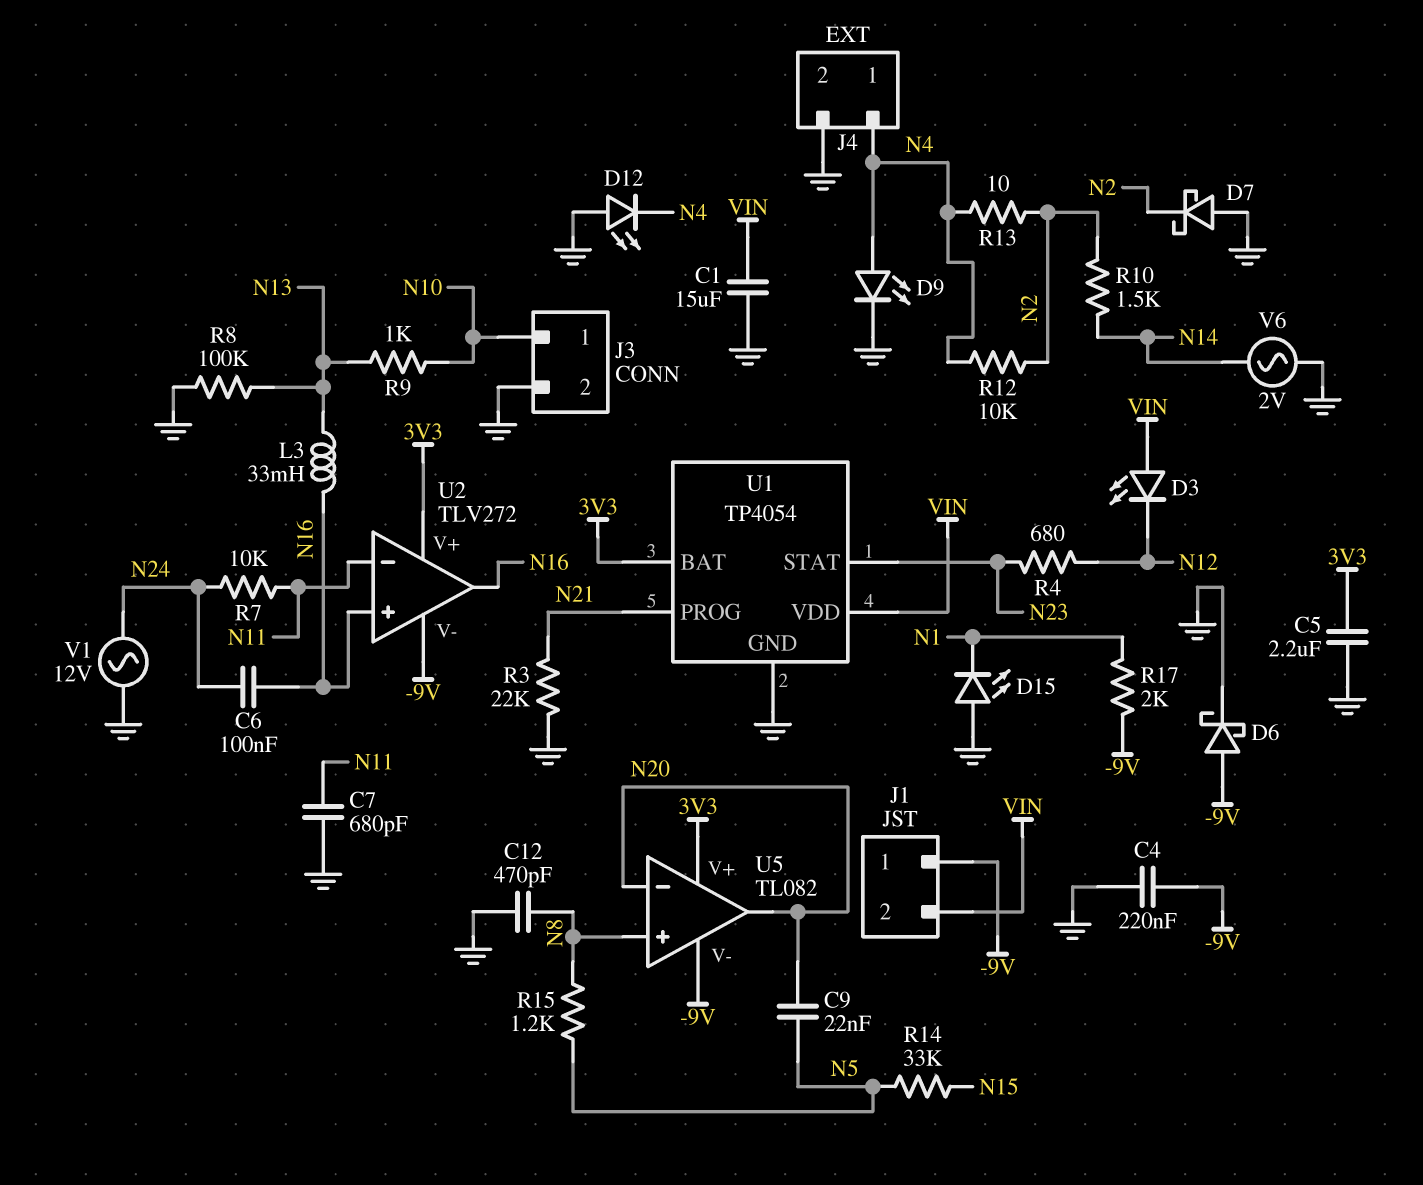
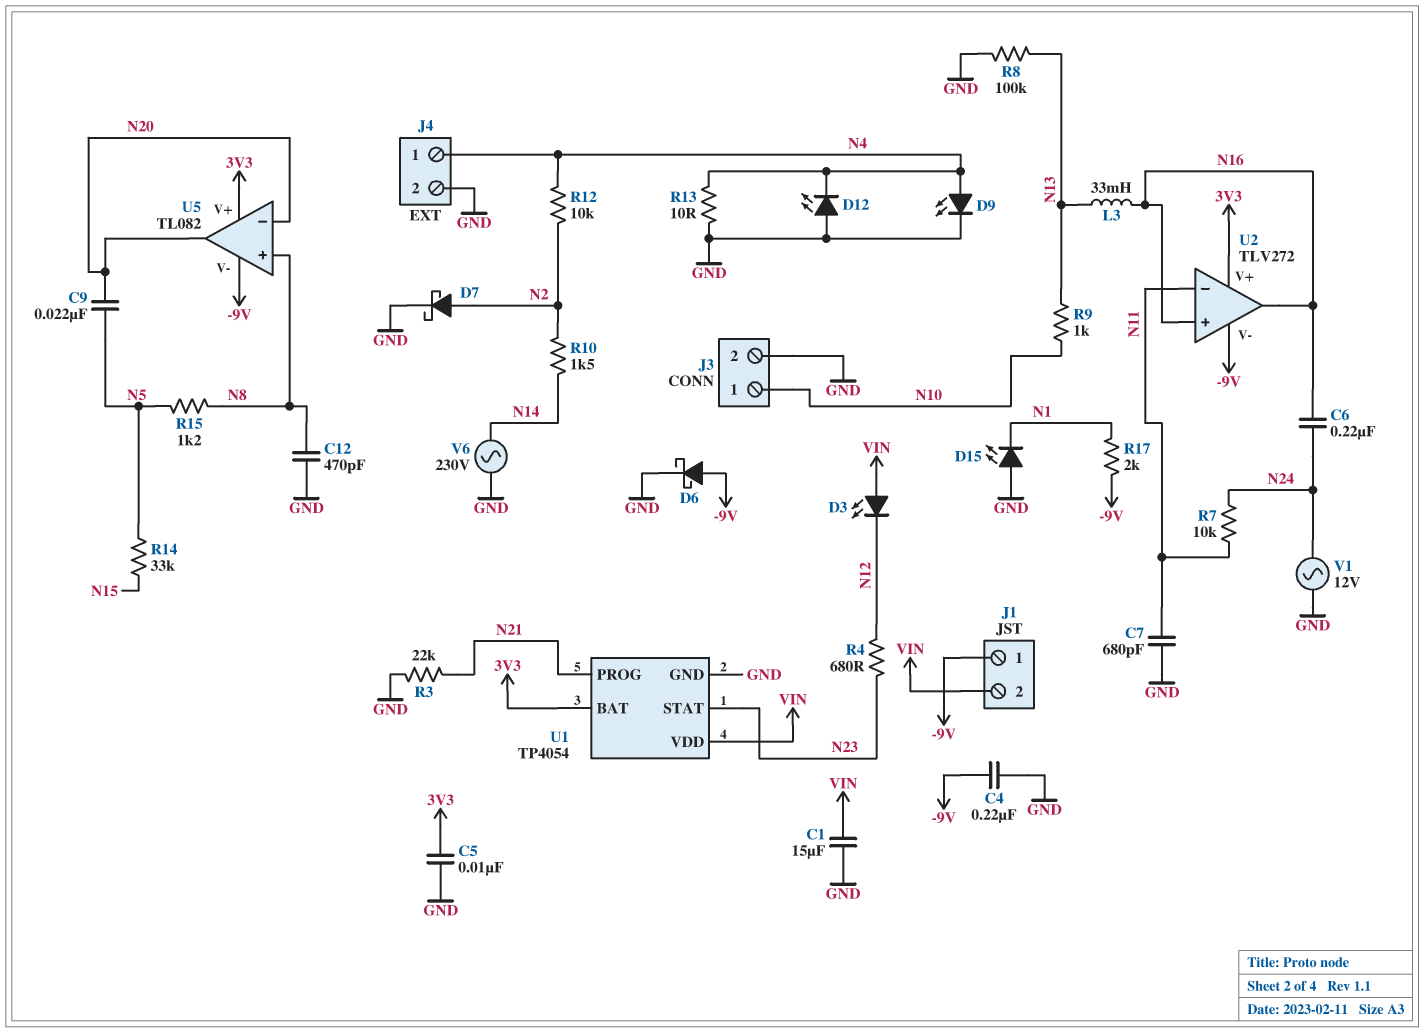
C5: 2.2uF (3V3, GND) -> 10nF (3V3, GND)
C6: 100nF (N16, N24) -> 220nF (N16, N24)
D7: schottky (A GND, K N2) -> schottky (A N2, K GND)
R13: 10 (N2, N4) -> 10 (GND, N4)
V6: AC 2V (GND, N14) -> AC 230V (GND, N14)

